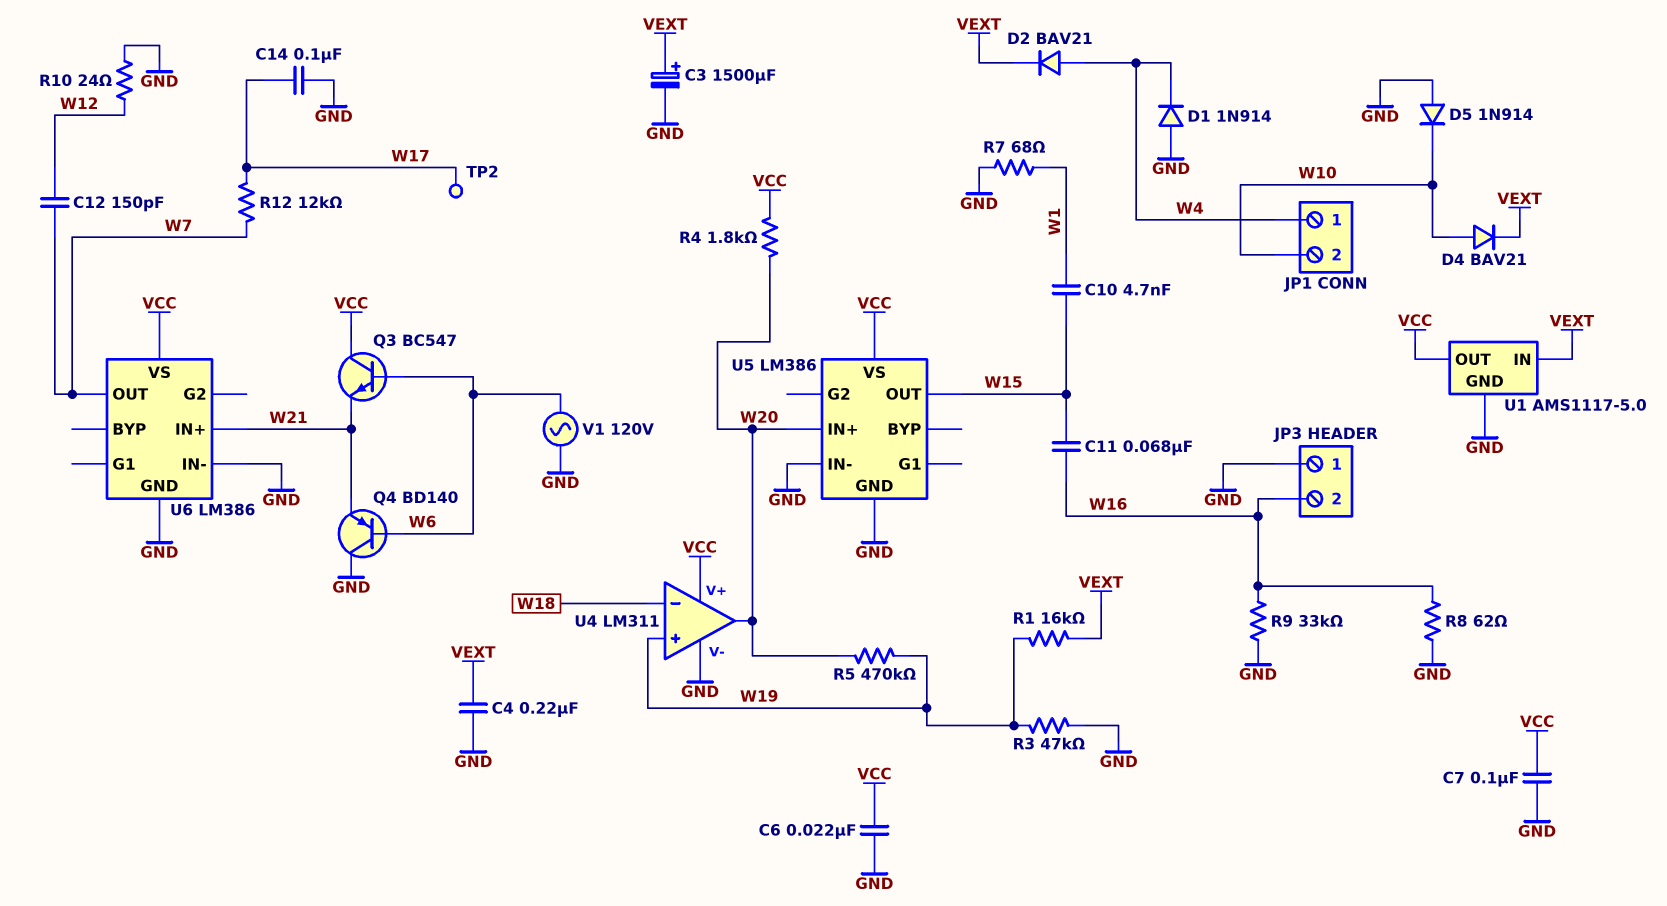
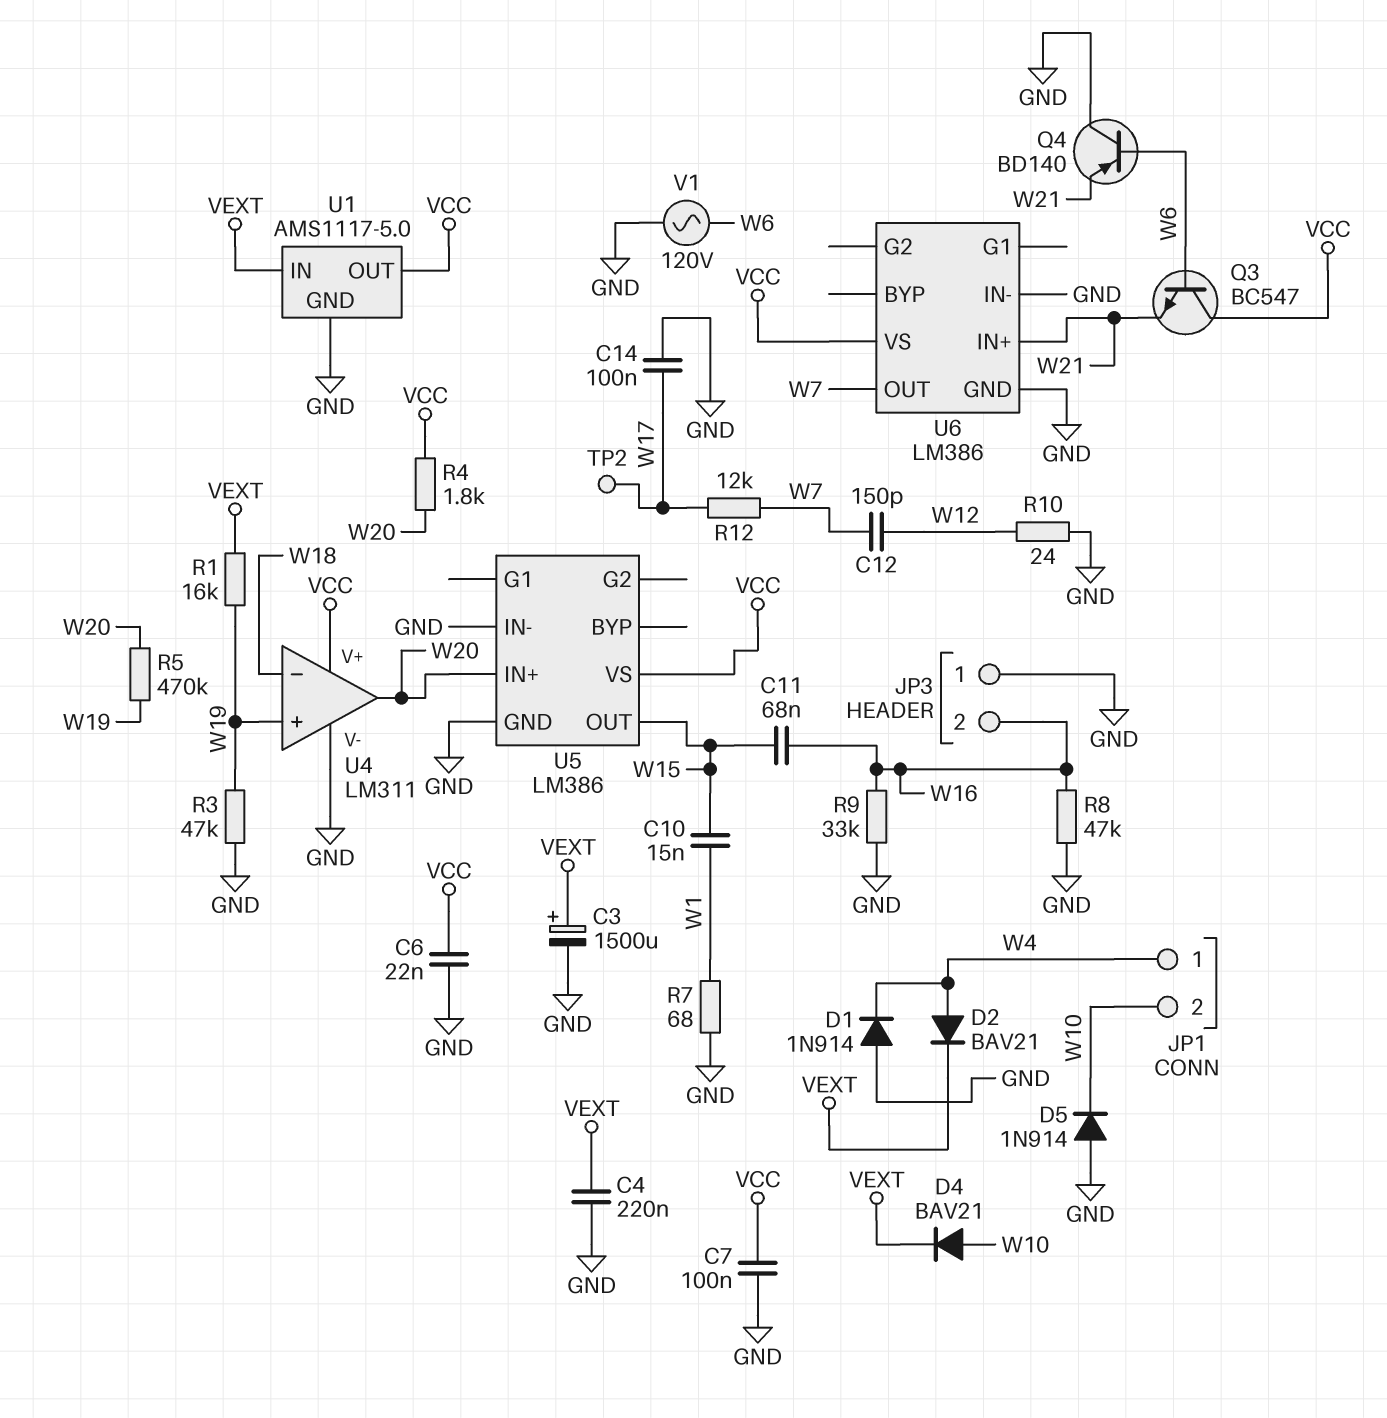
C10: 4.7nF (W1, W15) -> 15nF (W1, W15)
R8: 62 (GND, W16) -> 47k (GND, W16)

